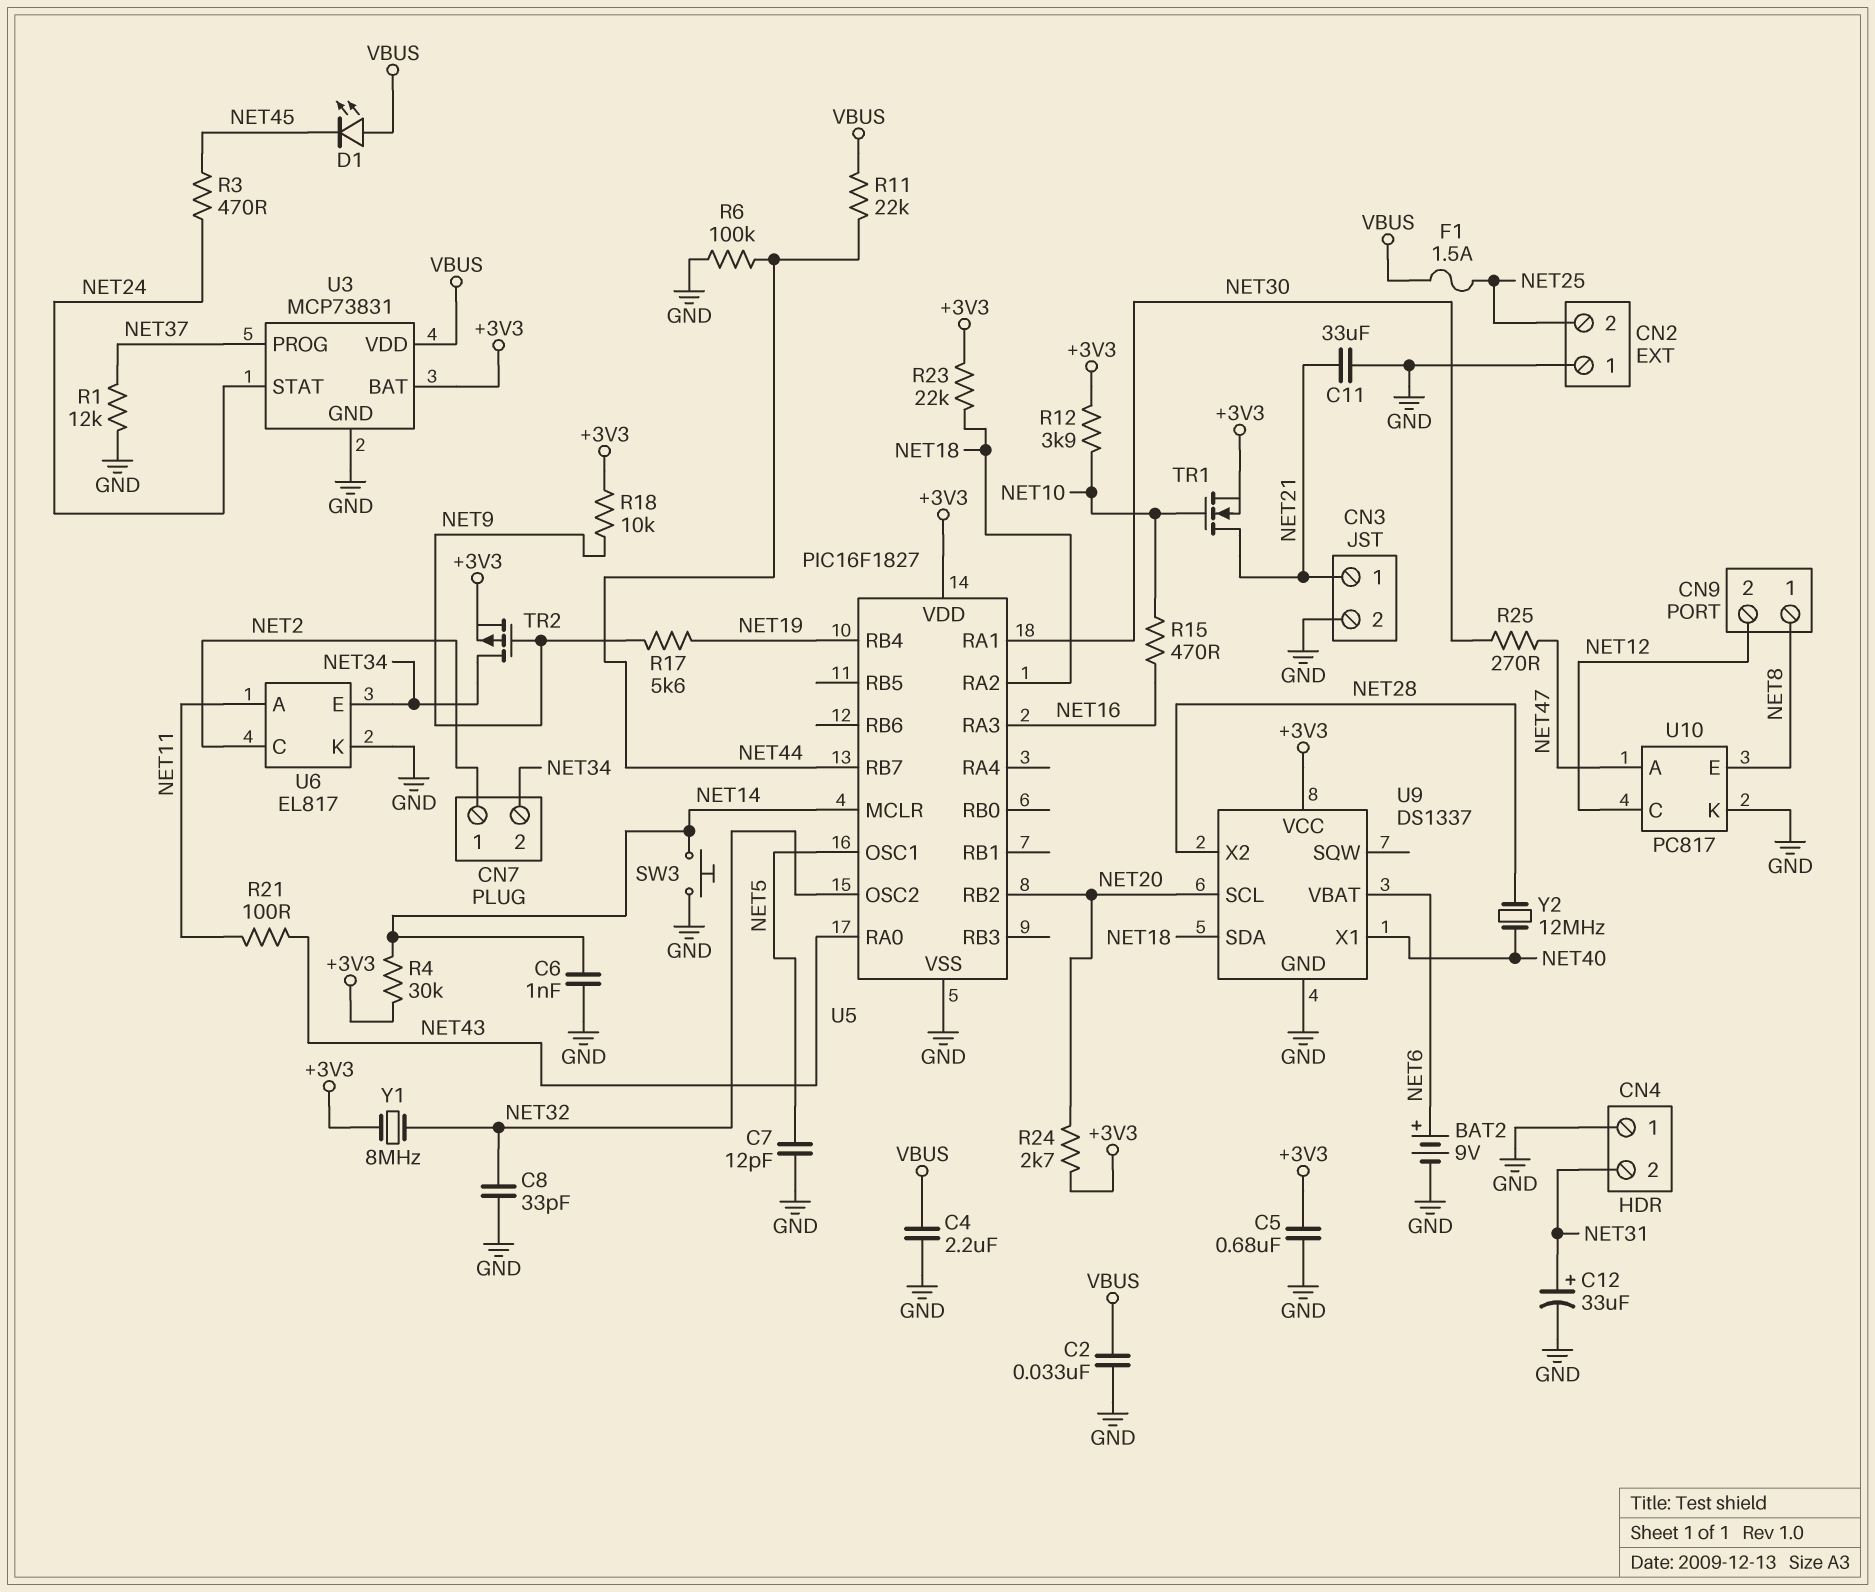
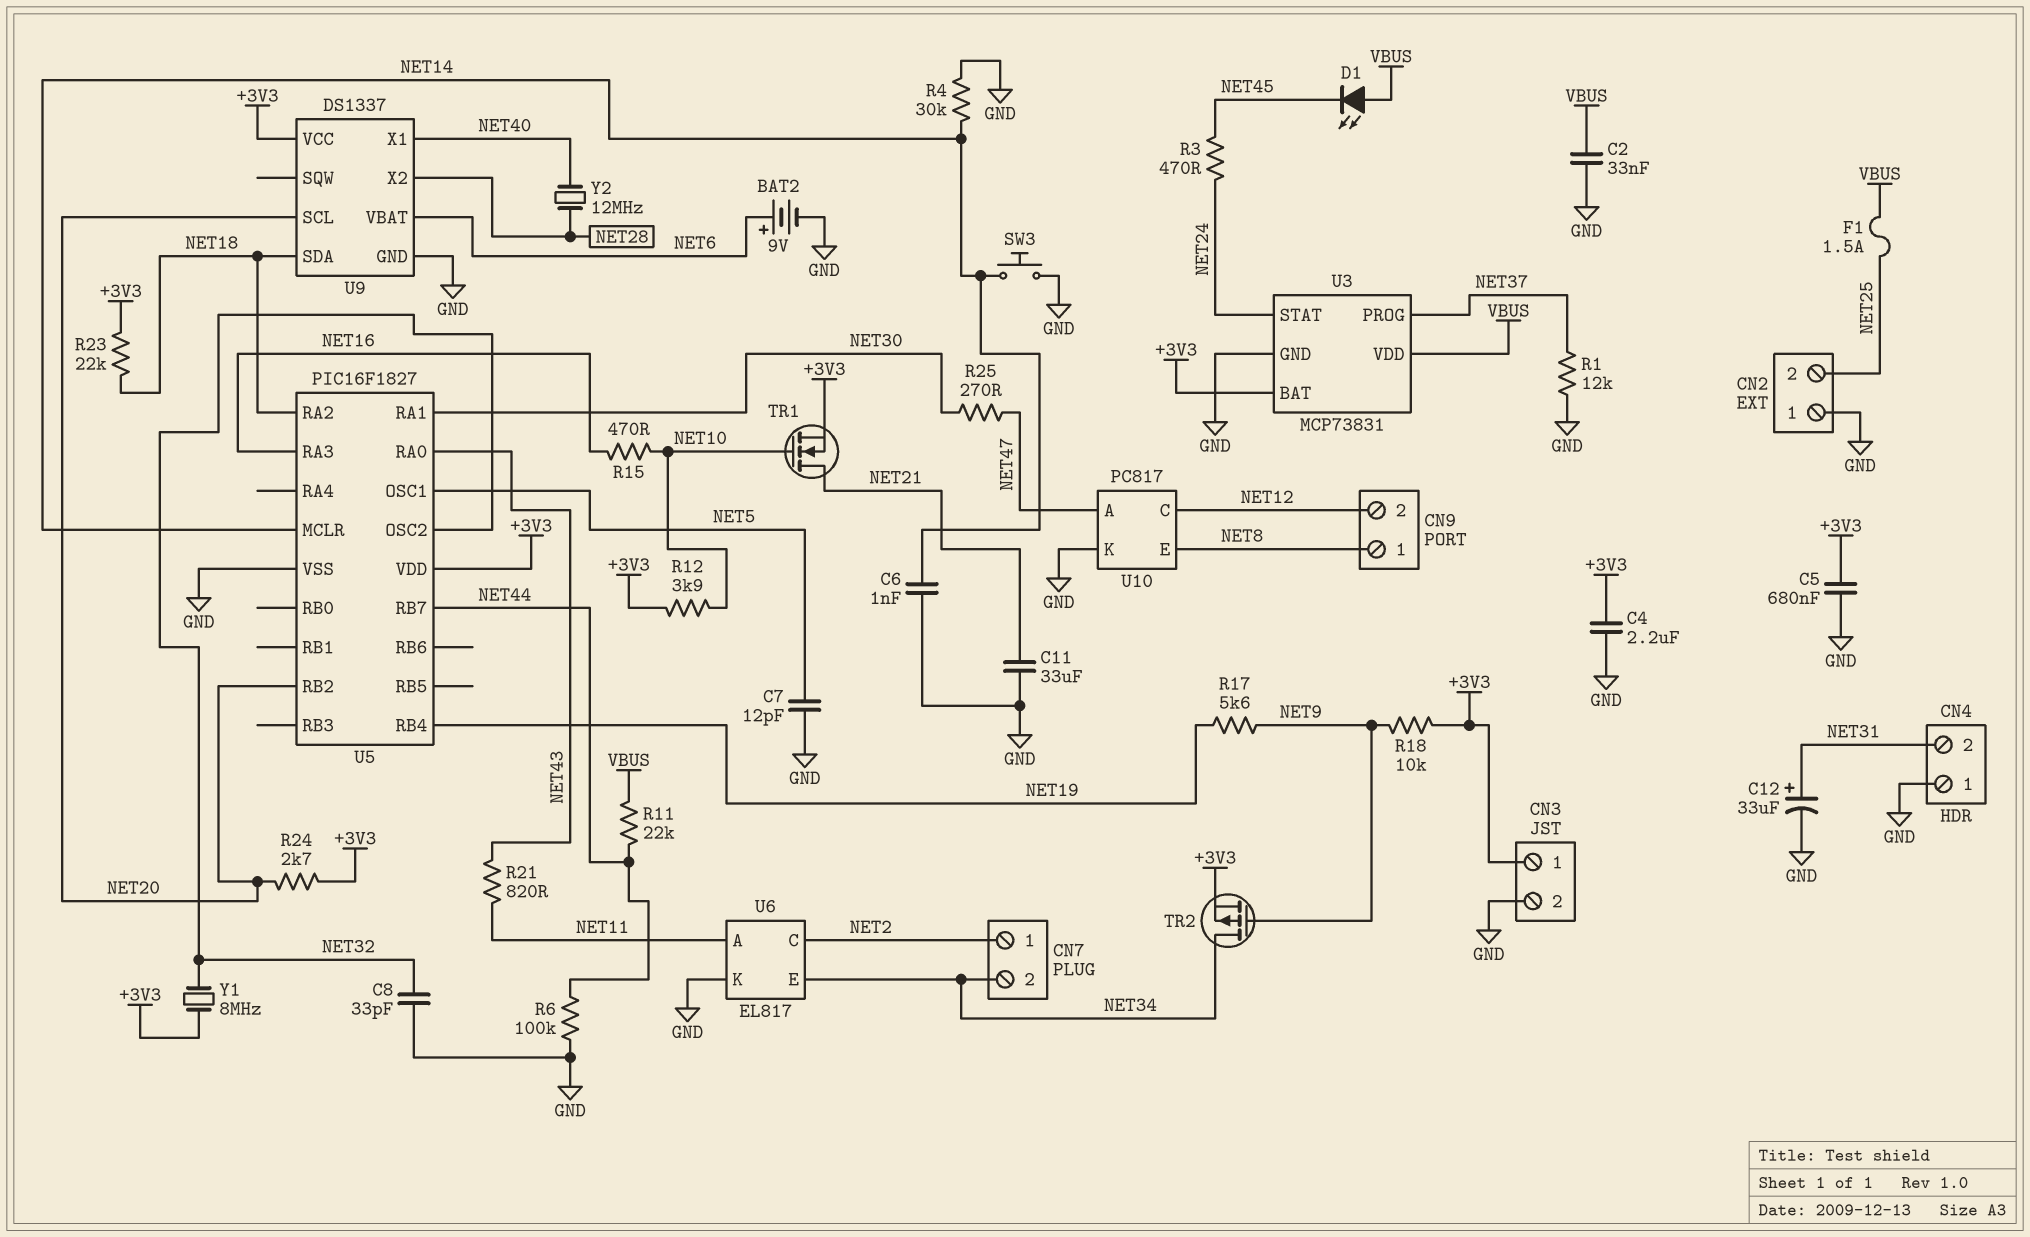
C4: 2.2uF (GND, VBUS) -> 2.2uF (+3V3, GND)
CN3 pin 1: NET21 -> +3V3
R4: 30k (+3V3, NET14) -> 30k (GND, NET14)
R21: 100 (NET11, NET43) -> 820 (NET11, NET43)

